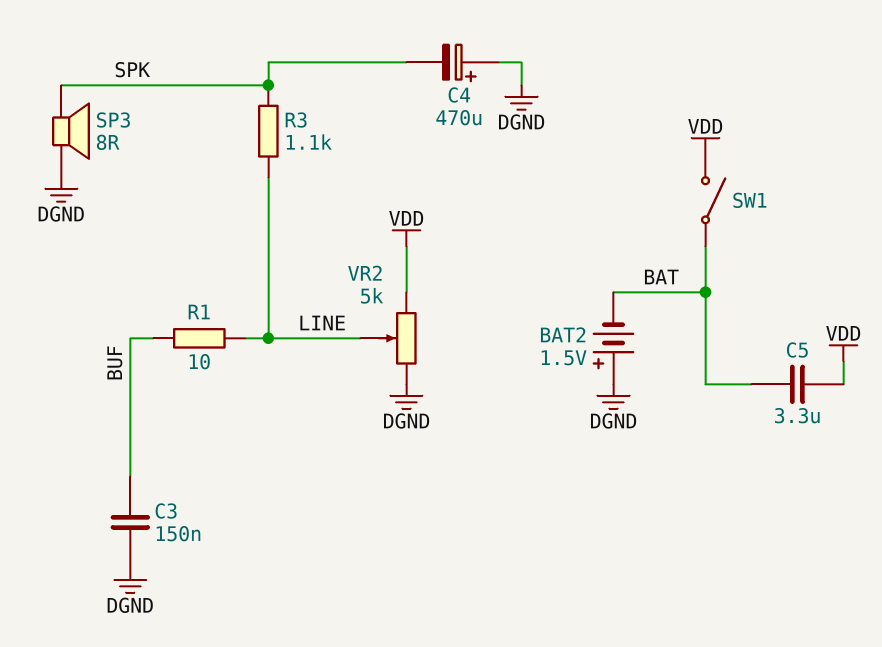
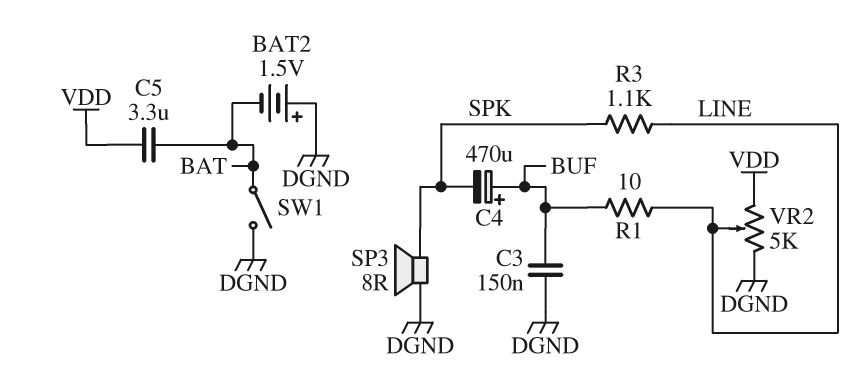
C4: 470uF (plus DGND, minus SPK) -> 470uF (plus BUF, minus SPK)
SW1: switch (BAT, VDD) -> switch (BAT, DGND)

